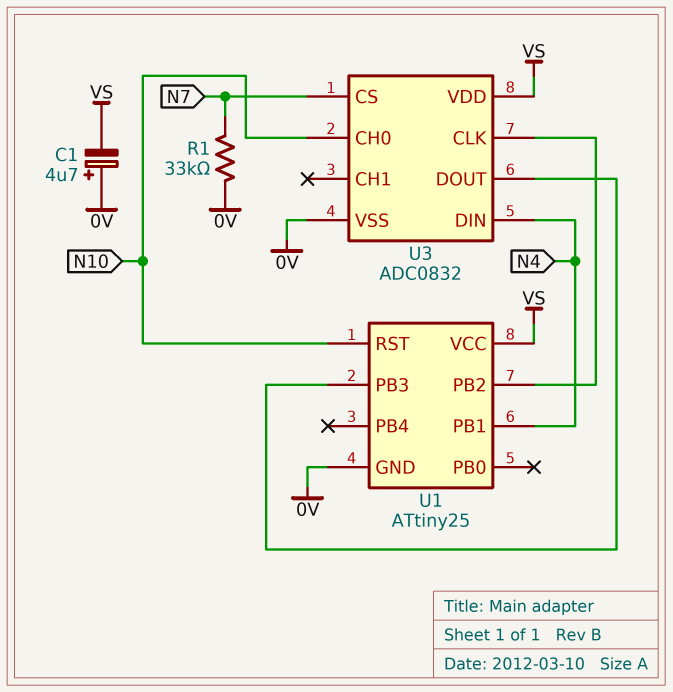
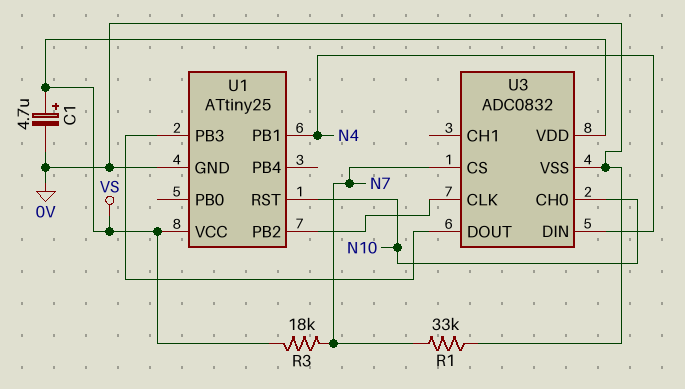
C1: 4.7uF (plus 0V, minus VS) -> 4.7uF (plus VS, minus 0V)
R3: none -> 18k (N7, VS)

